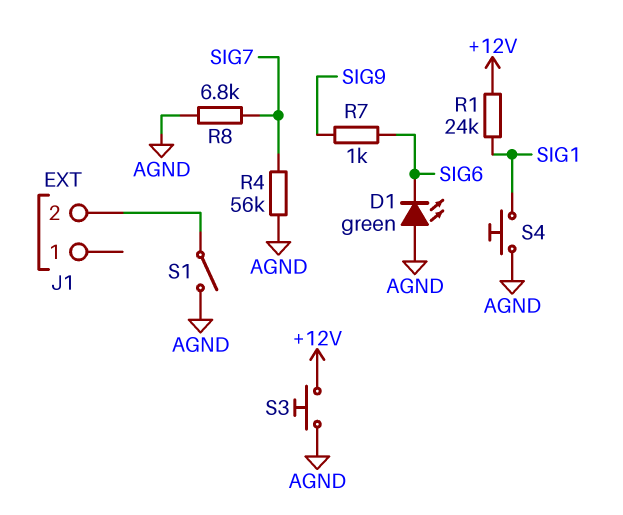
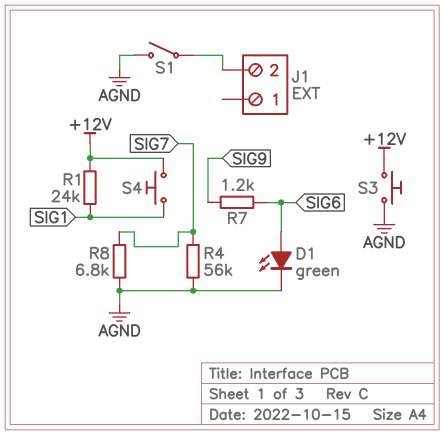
D1: LED green (A AGND, K SIG6) -> LED green (A SIG6, K AGND)
R7: 1k (SIG6, SIG9) -> 1.2k (SIG6, SIG9)
S4: button (AGND, SIG1) -> button (+12V, SIG1)

